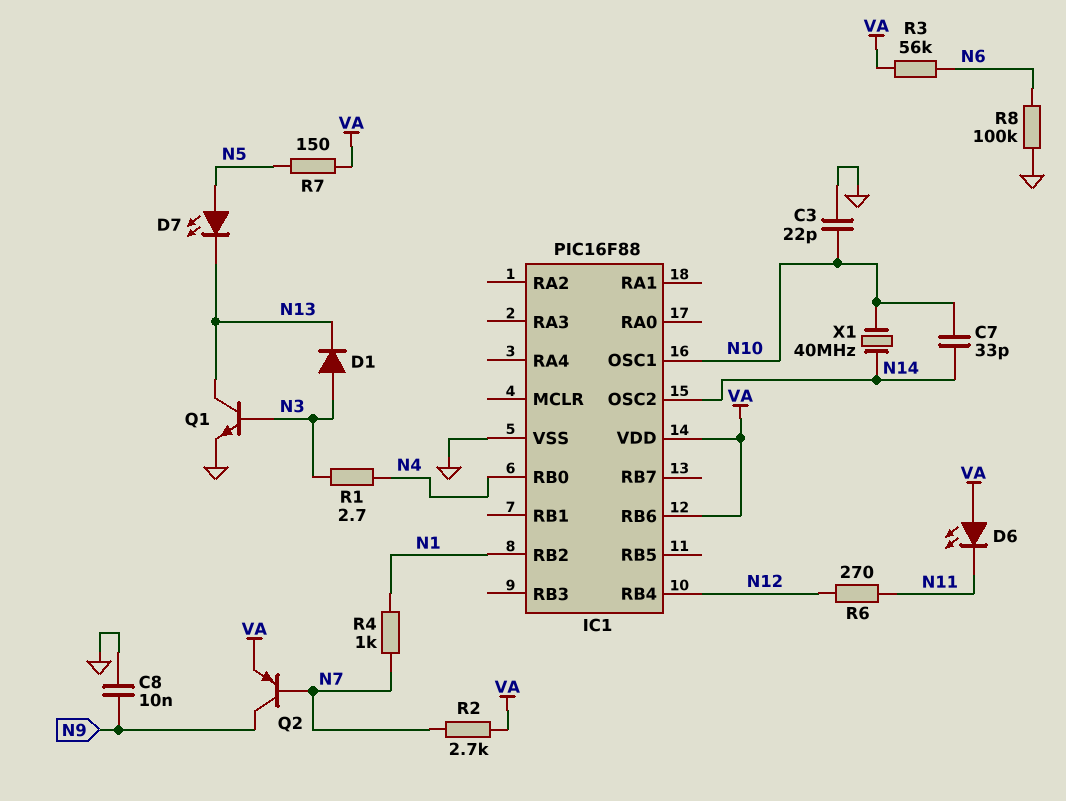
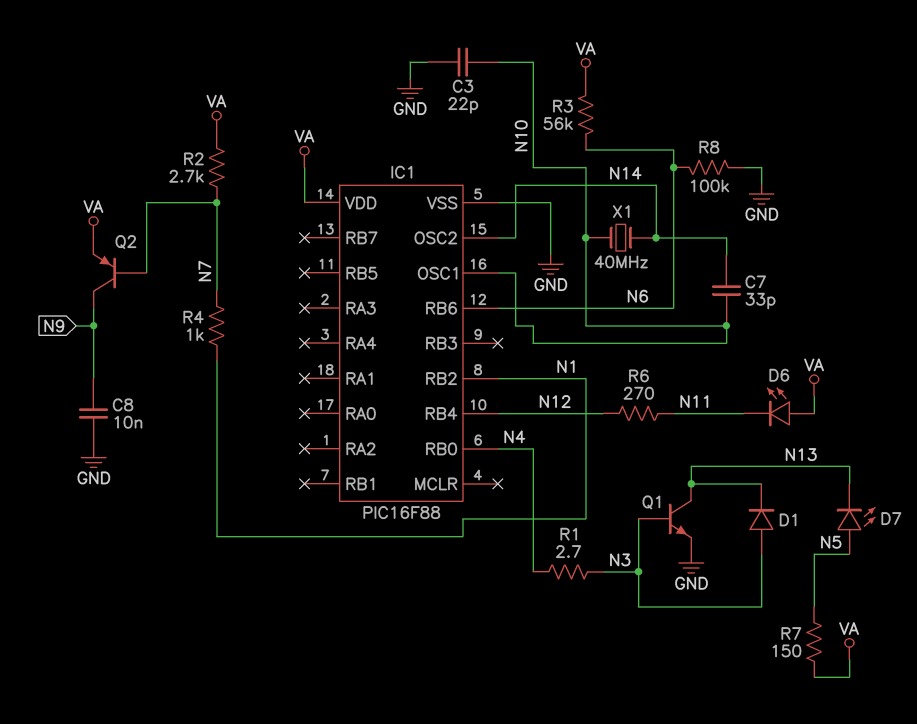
IC1 pin RB6: VA -> N6

